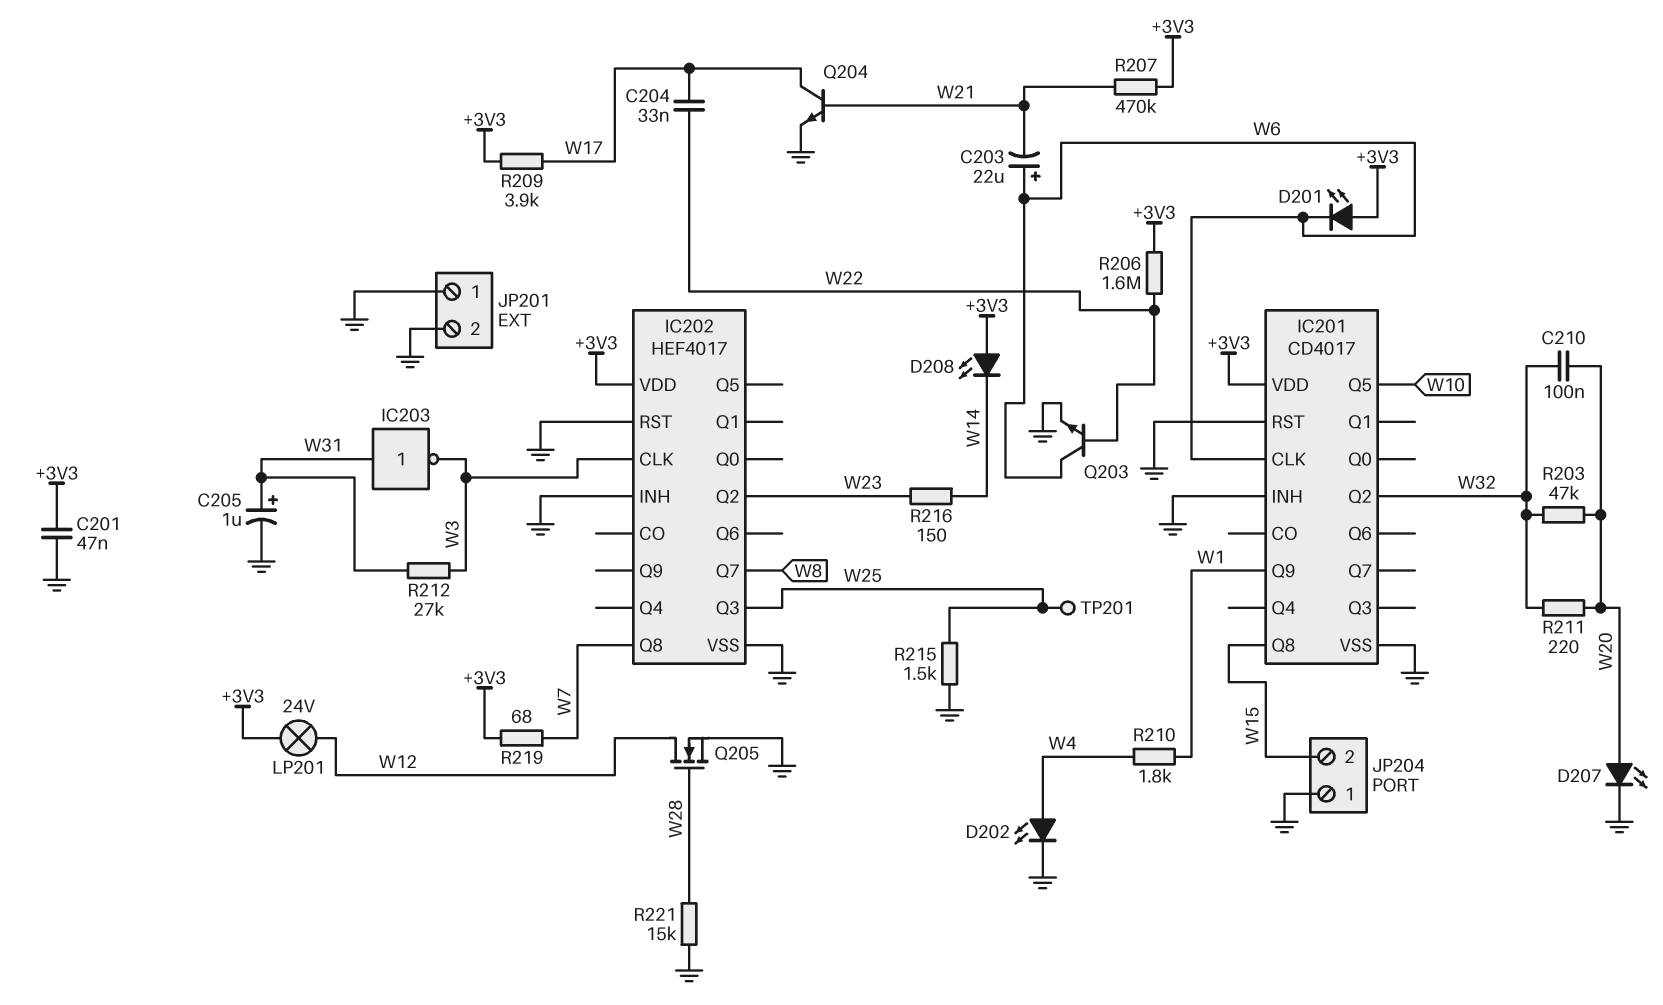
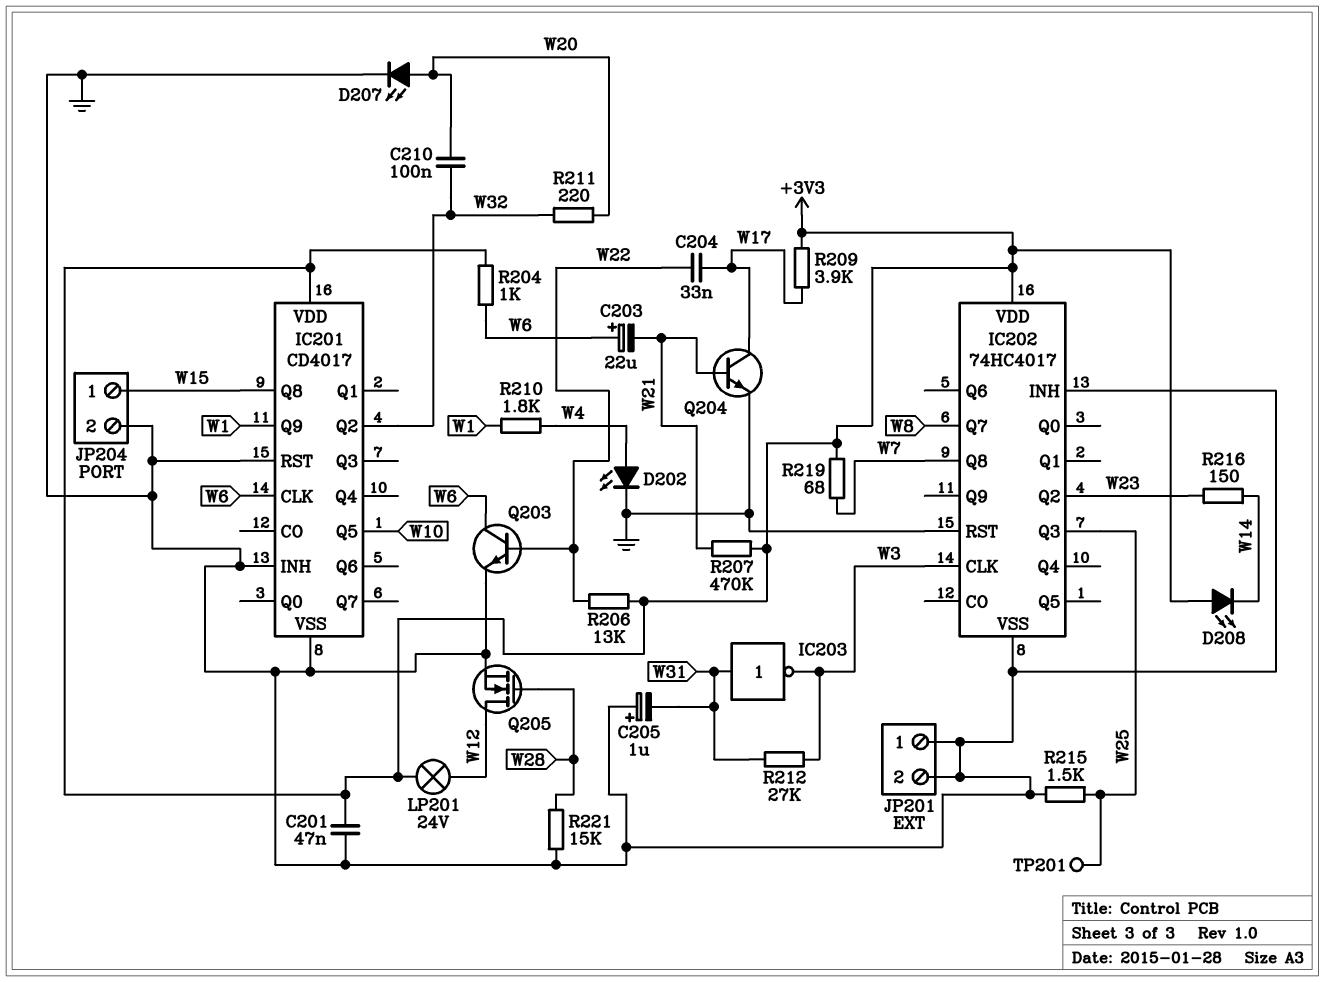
C205: 1uF (plus W31, minus GND) -> 1uF (plus GND, minus W31)
D201: LED (A +3V3, K W6) -> none
IC202: HEF4017 -> 74HC4017
JP204 pin 1: GND -> W15
JP204 pin 2: W15 -> GND
R203: 47k (W20, W32) -> none
R204: none -> 1k (+3V3, W6)
R206: 1.6M (+3V3, W22) -> 13k (+3V3, W22)

